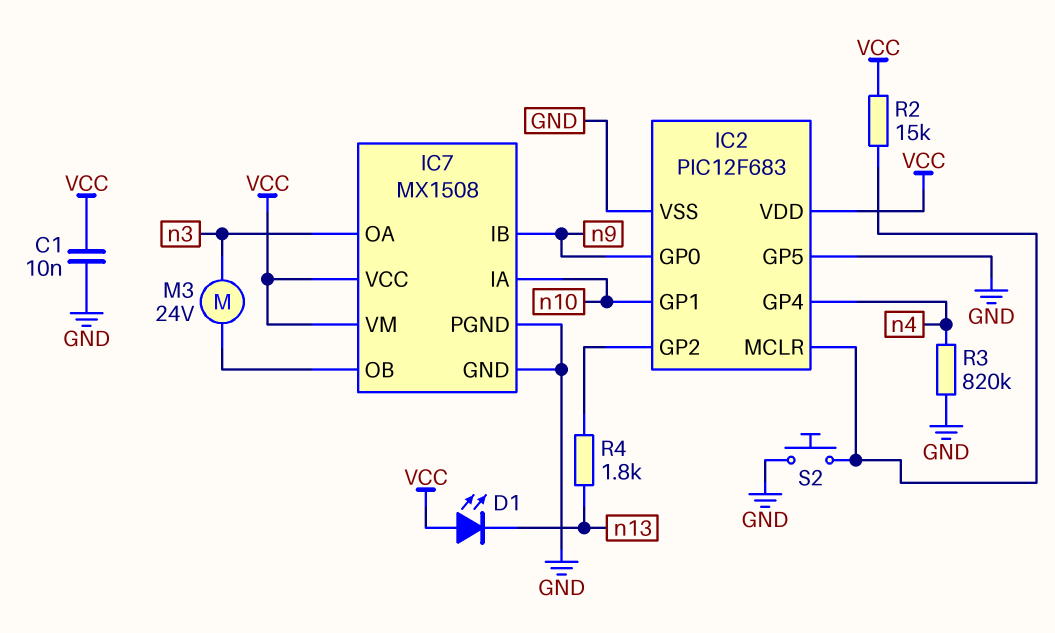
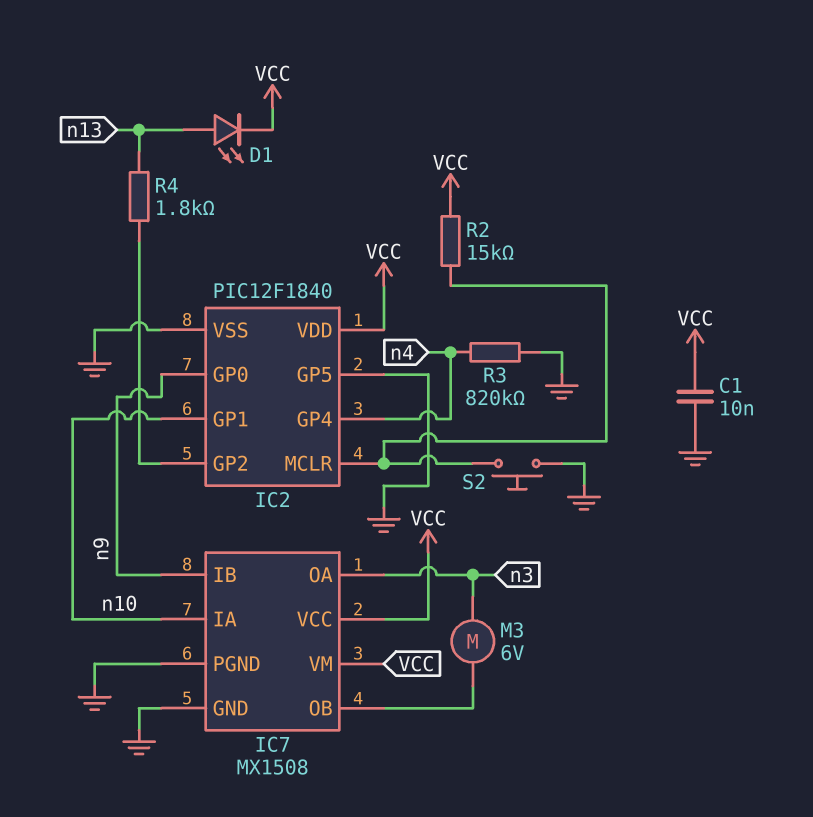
D1: LED (A VCC, K n13) -> LED (A n13, K VCC)
IC2: PIC12F683 -> PIC12F1840
M3: motor 24V (IC7/OB, n3) -> motor 6V (IC7/OB, n3)

